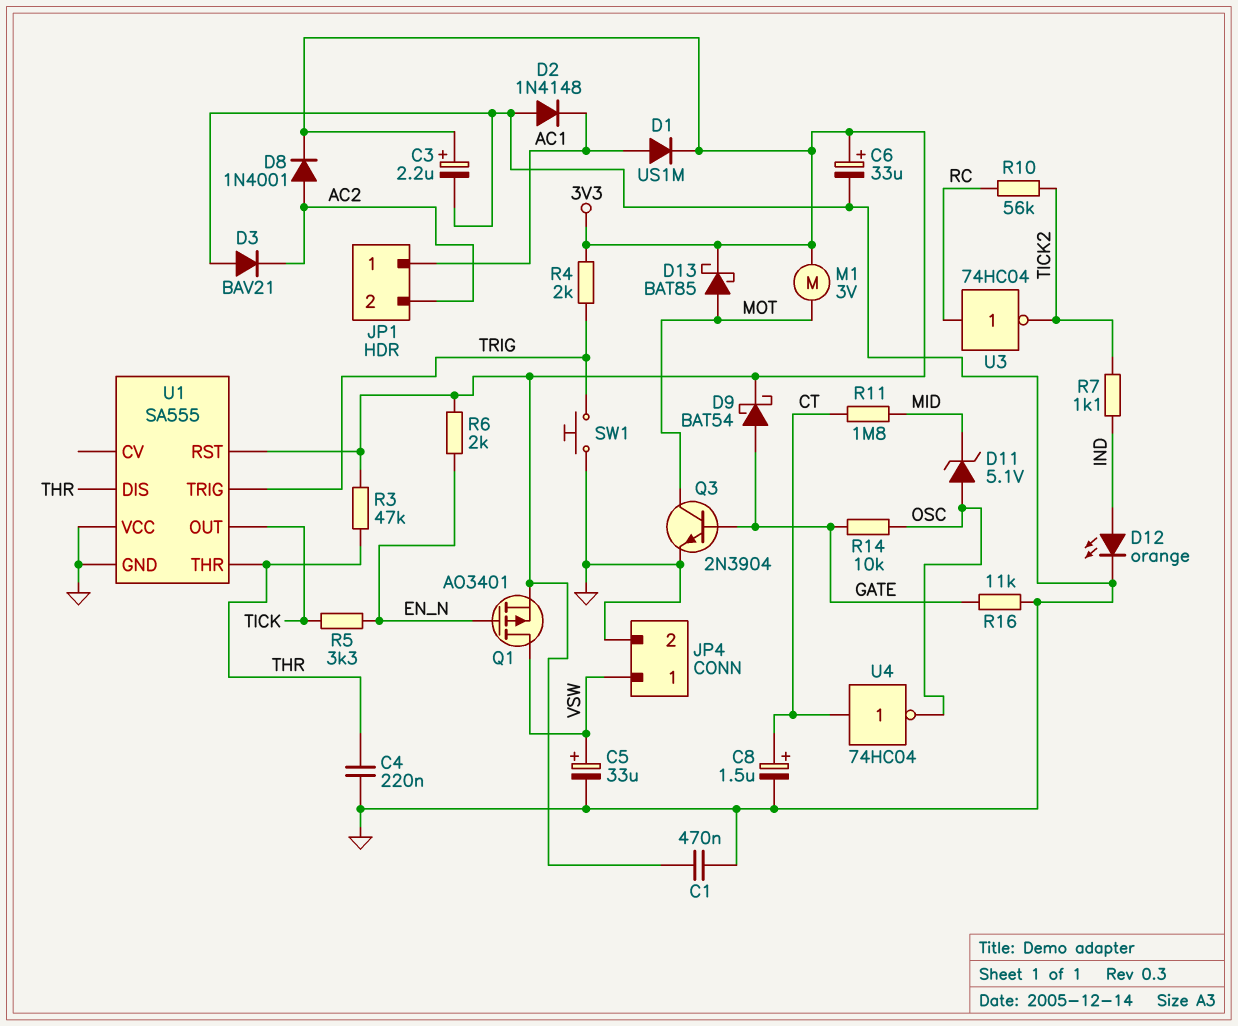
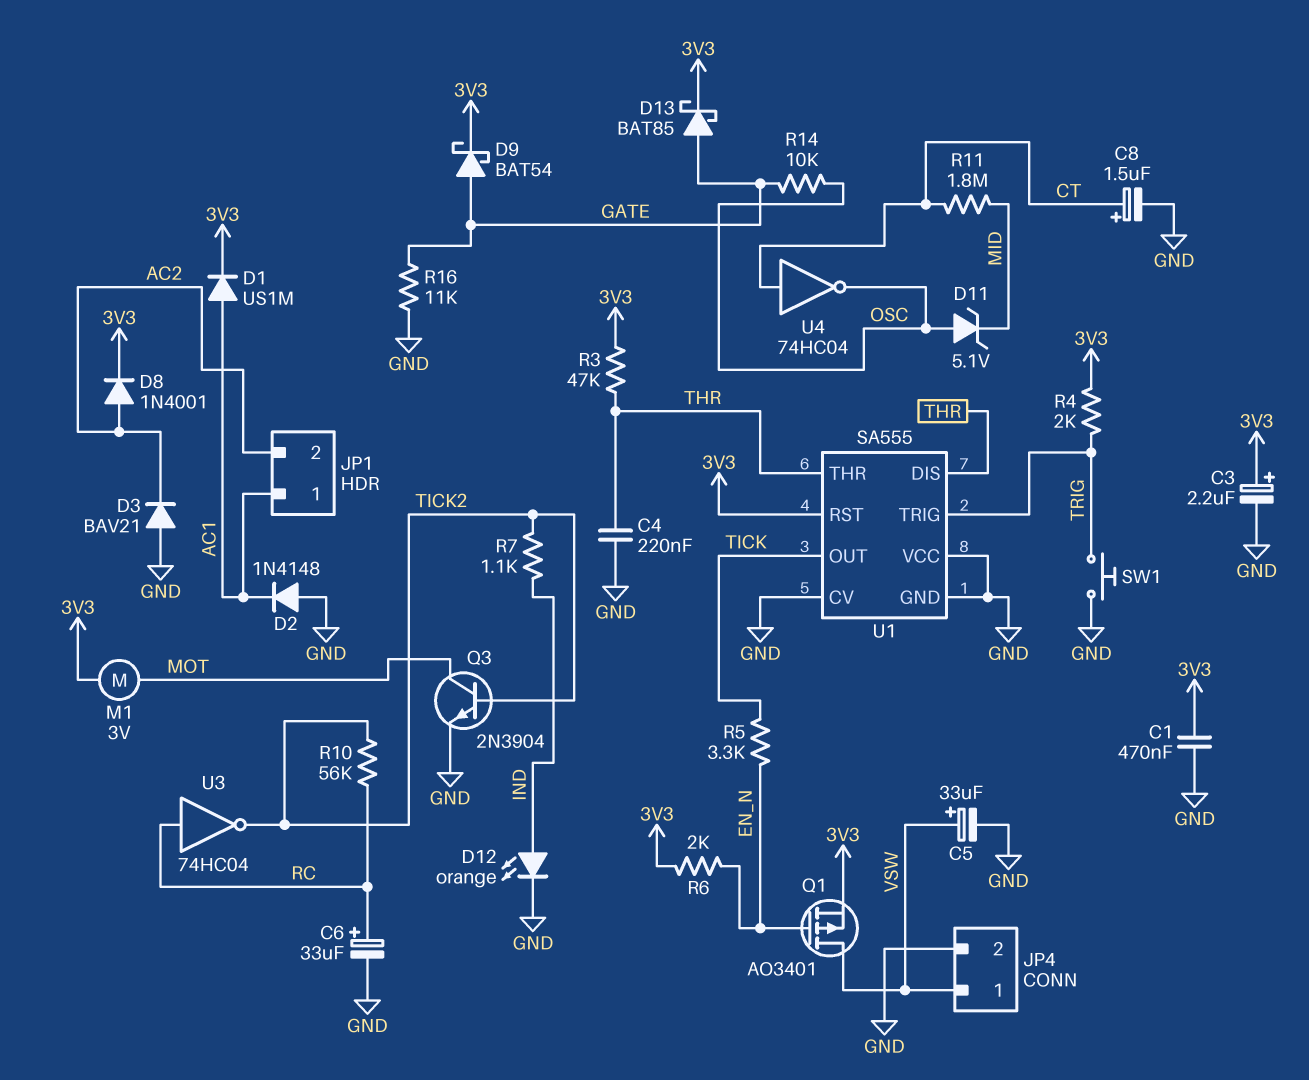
C6: 33uF (plus 3V3, minus GND) -> 33uF (plus RC, minus GND)
D13: schottky BAT85 (A MOT, K 3V3) -> schottky BAT85 (A GATE, K 3V3)
Q3: NPN 2N3904 (B GATE, C MOT, E GND) -> NPN 2N3904 (B TICK2, C MOT, E GND)
U1 pin CV: none -> GND

